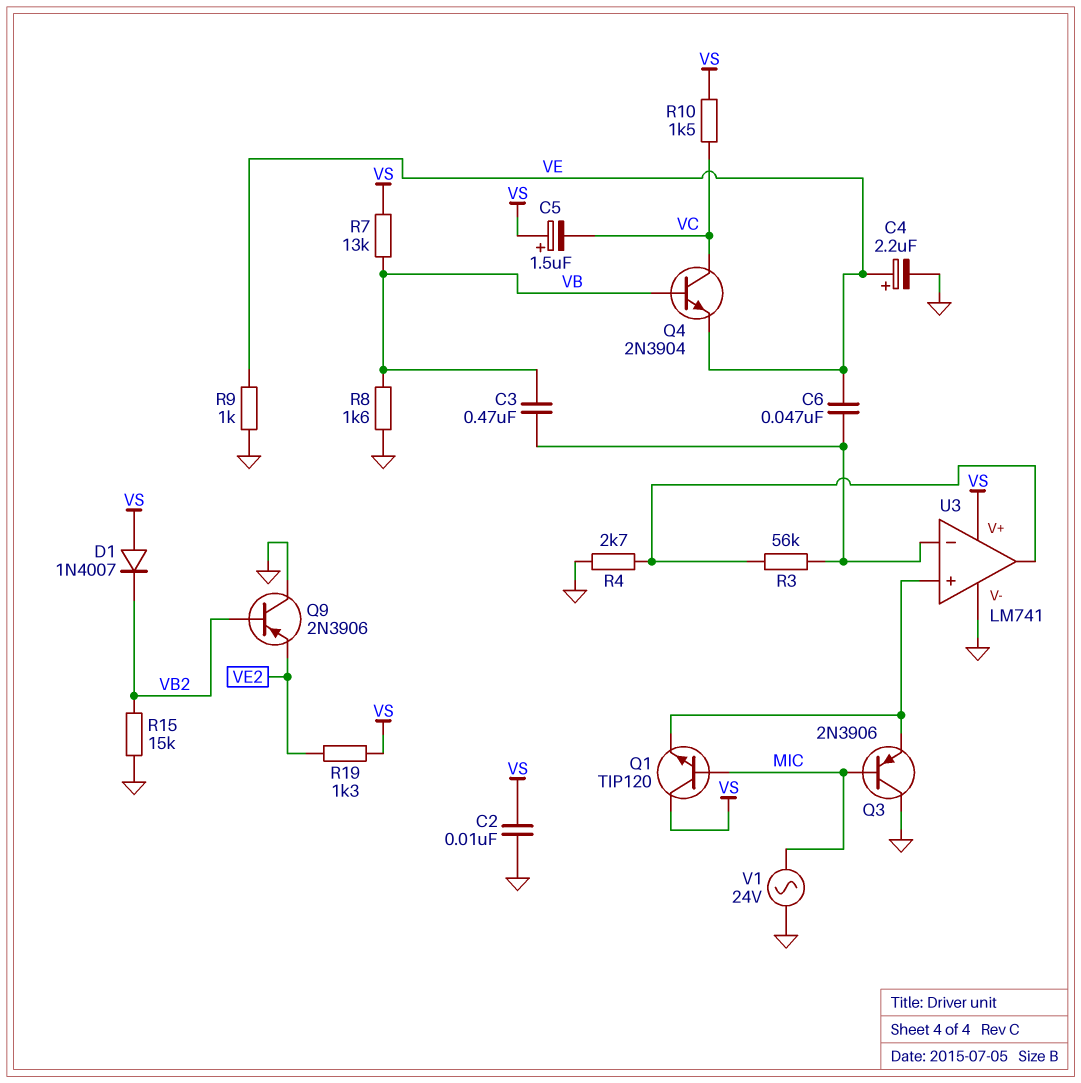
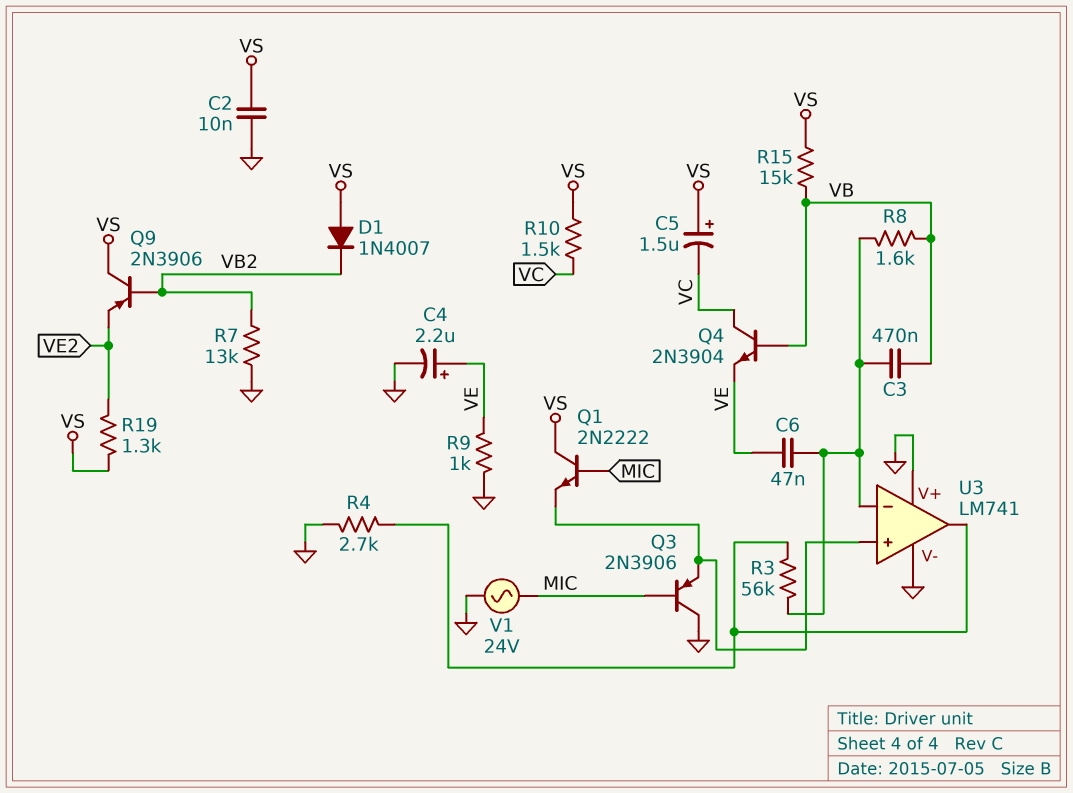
Q1: NPN TIP120 (B MIC, C VS, E U3/in+) -> NPN 2N2222 (B MIC, C VS, E U3/in+)
Q9: PNP 2N3906 (B VB2, C GND, E VE2) -> PNP 2N3906 (B VB2, C VS, E VE2)
R7: 13k (VB, VS) -> 13k (GND, VB2)
R8: 1.6k (GND, VB) -> 1.6k (U3/in-, VB)
R15: 15k (GND, VB2) -> 15k (VB, VS)
U3 pin V+: VS -> GND

